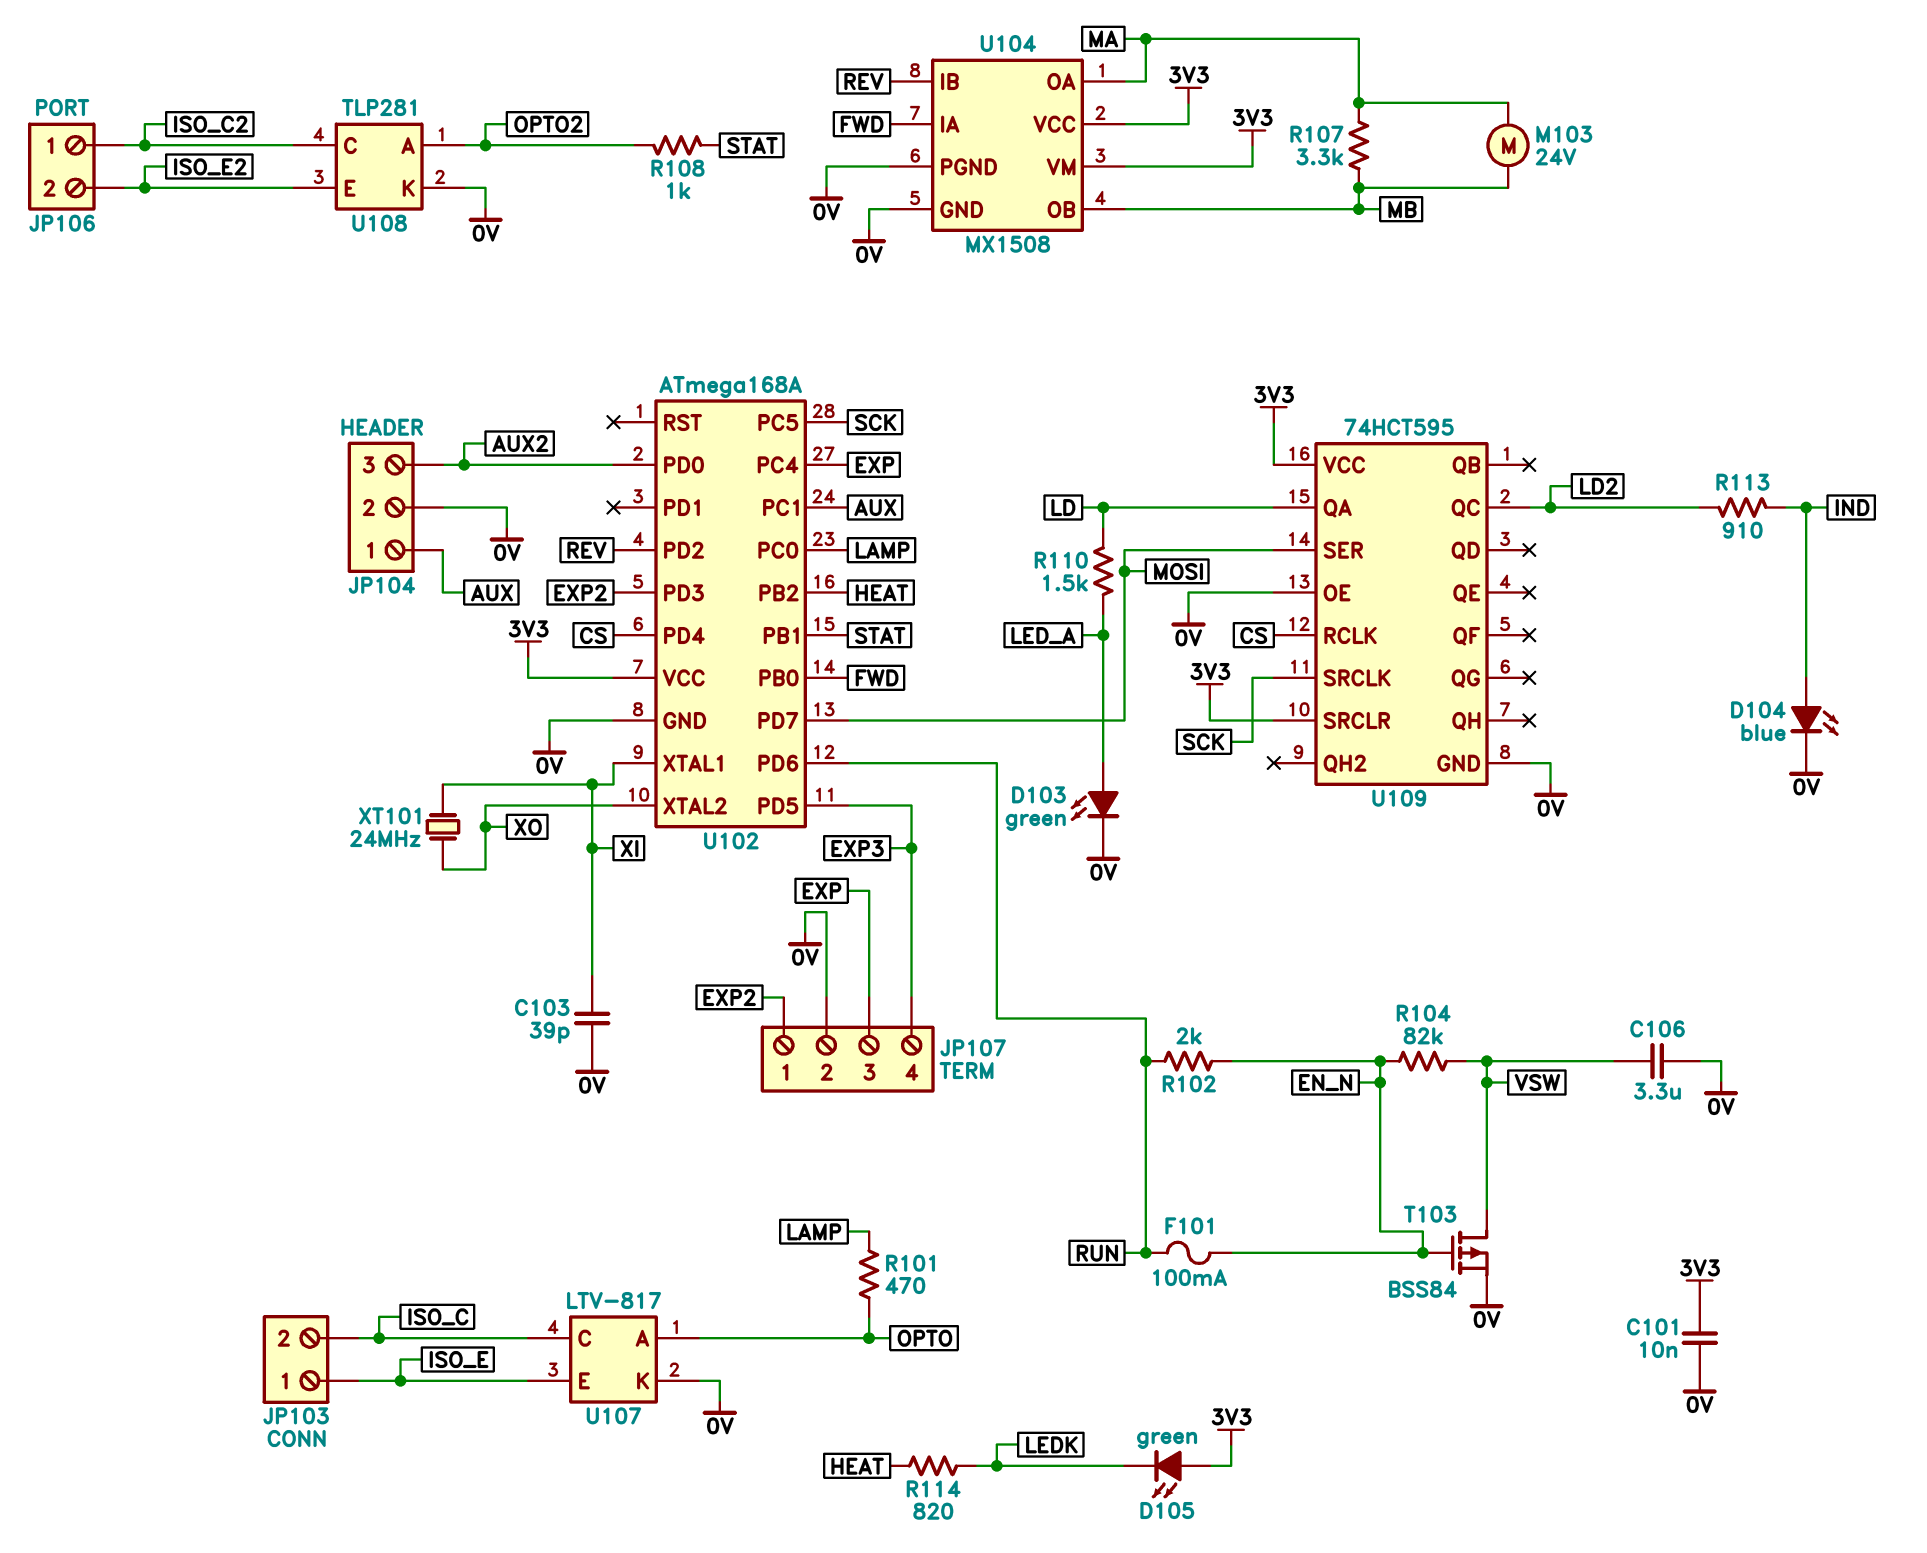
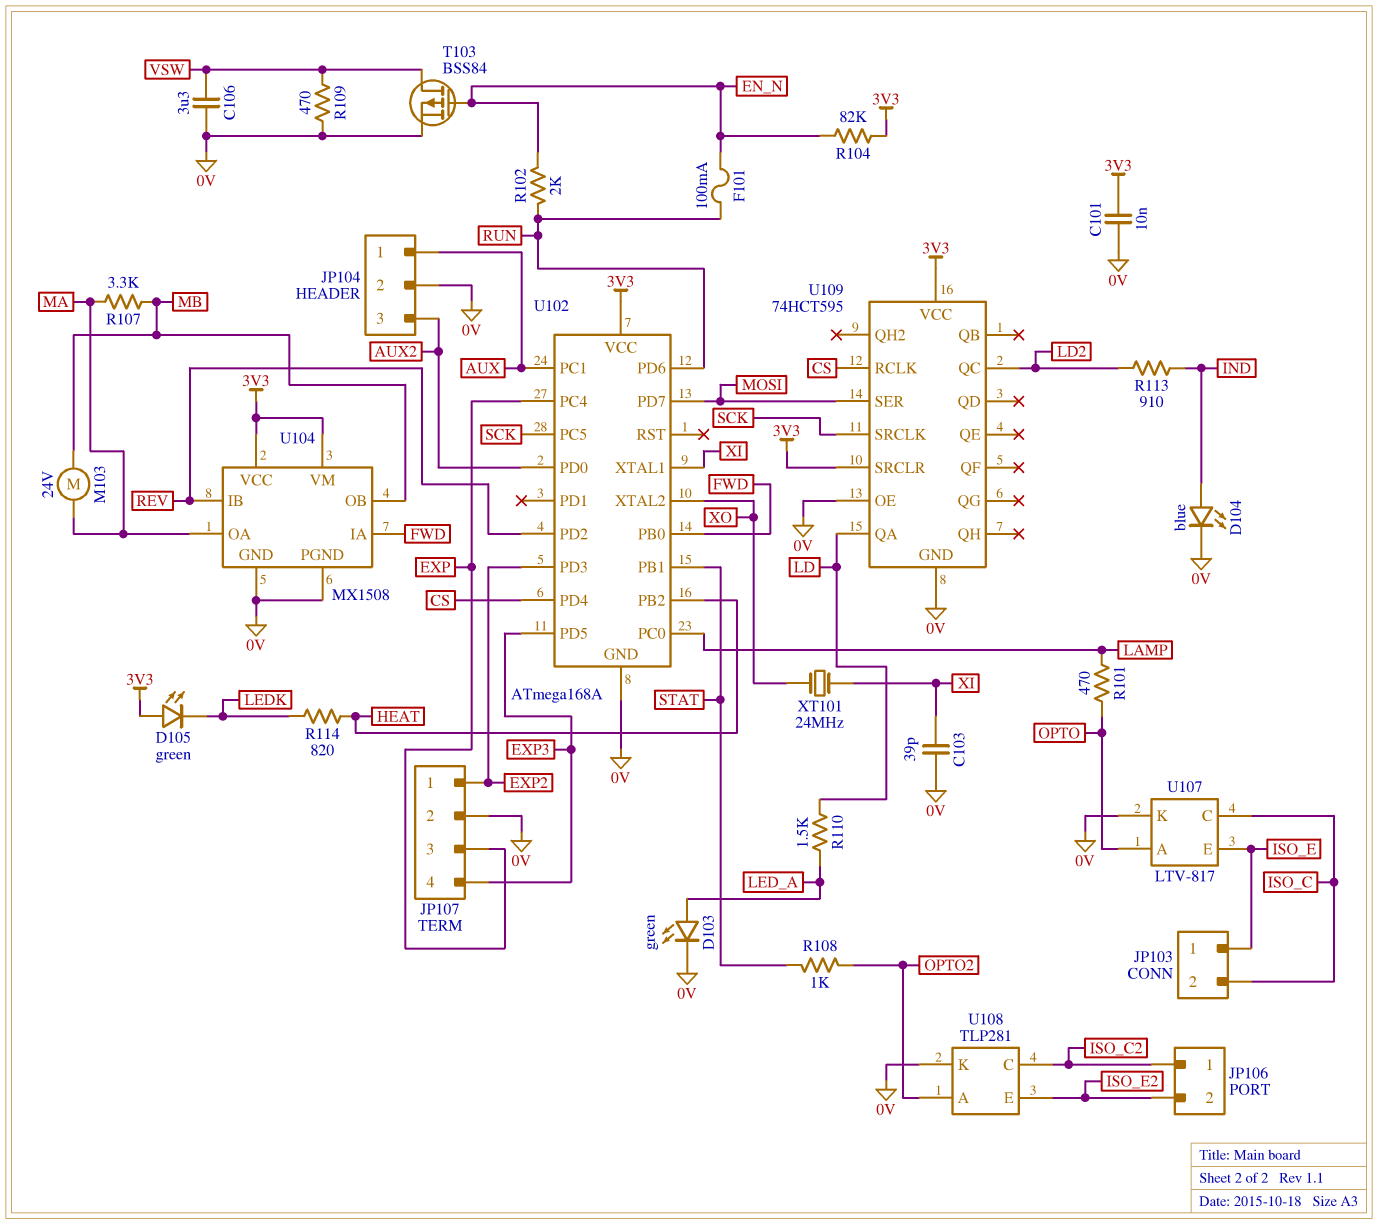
R104: 82k (EN_N, VSW) -> 82k (3V3, EN_N)
R109: none -> 470 (0V, VSW)

